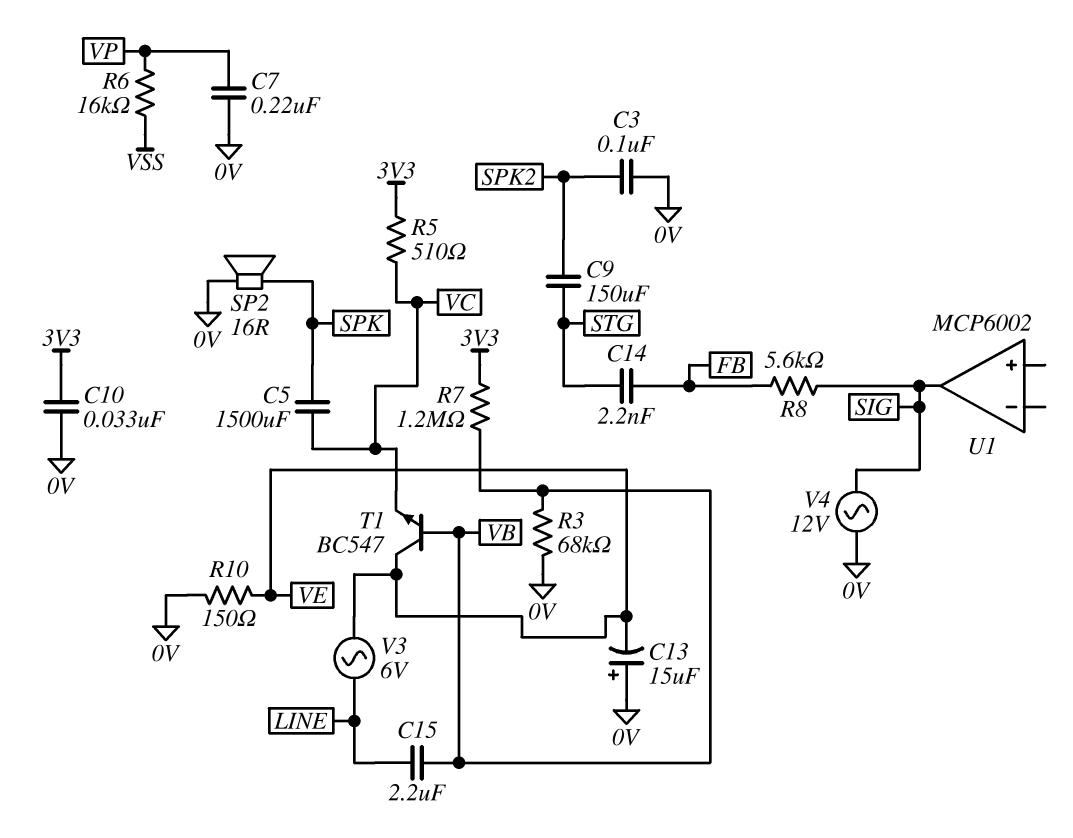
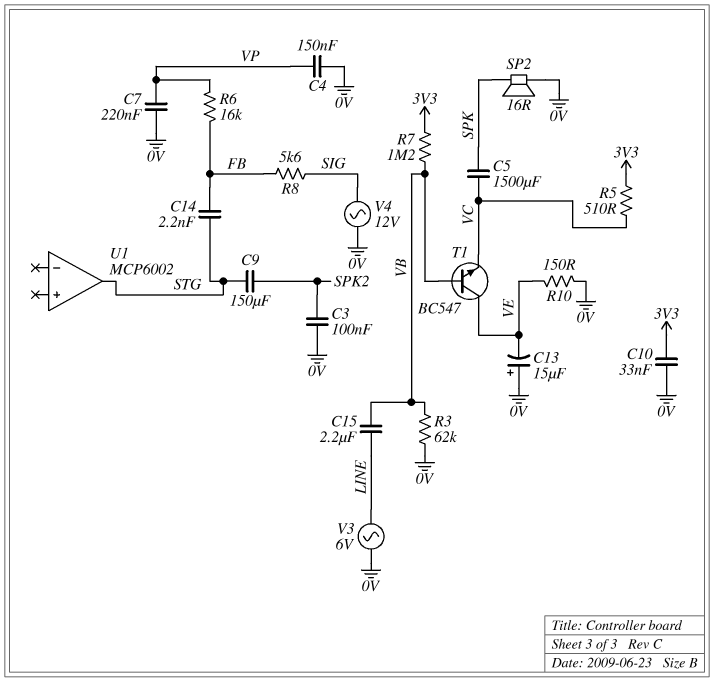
C4: none -> 150nF (0V, VP)
R3: 68k (0V, VB) -> 62k (0V, VB)
R6: 16k (VP, VSS) -> 16k (FB, VP)
U1 pin out: SIG -> STG
V3: AC 6V (LINE, VE) -> AC 6V (0V, LINE)

